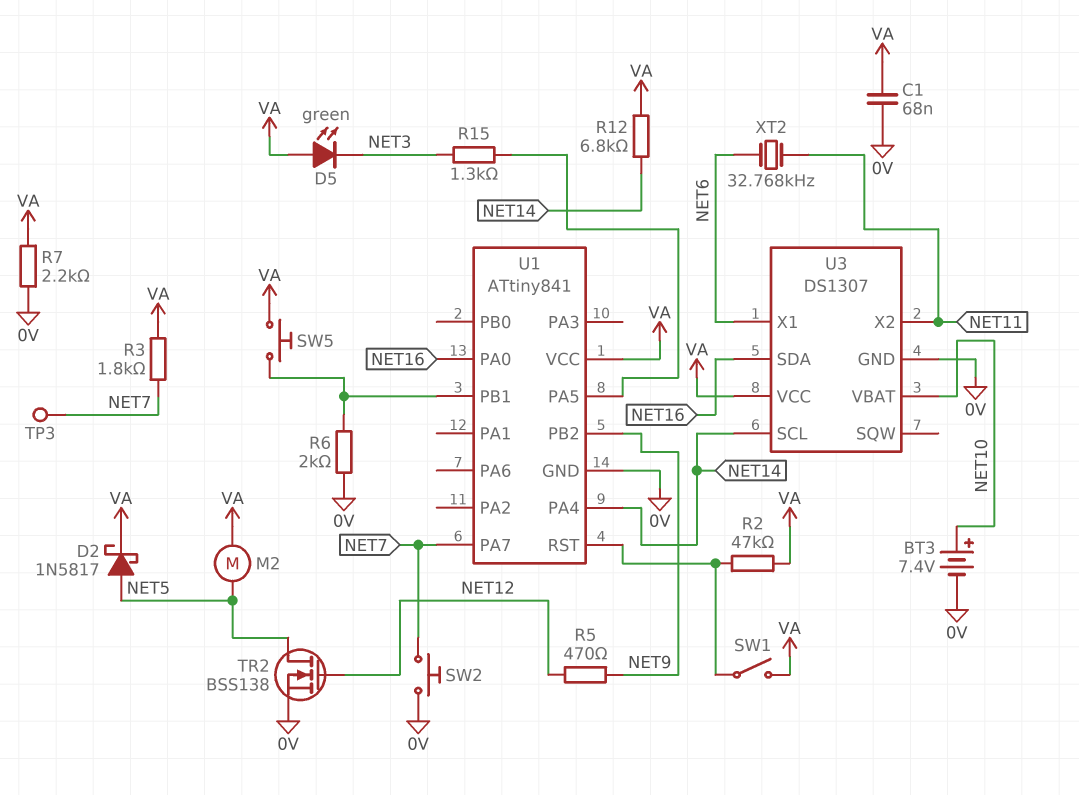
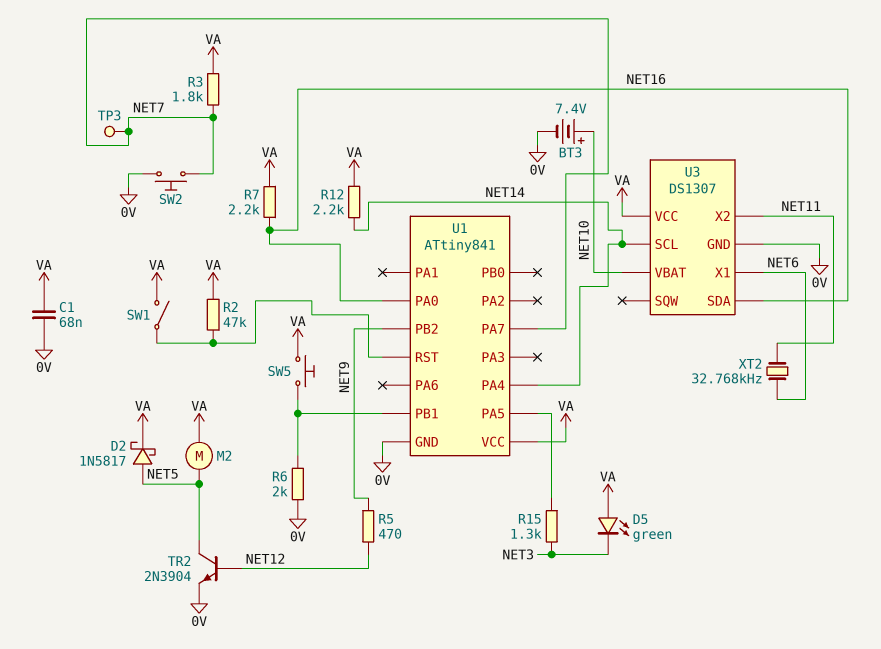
R7: 2.2k (0V, VA) -> 2.2k (NET16, VA)
R12: 6.8k (NET14, VA) -> 2.2k (NET14, VA)
TR2: NMOS BSS138 (G NET12, D NET5, S 0V) -> NPN 2N3904 (B NET12, C NET5, E 0V)

